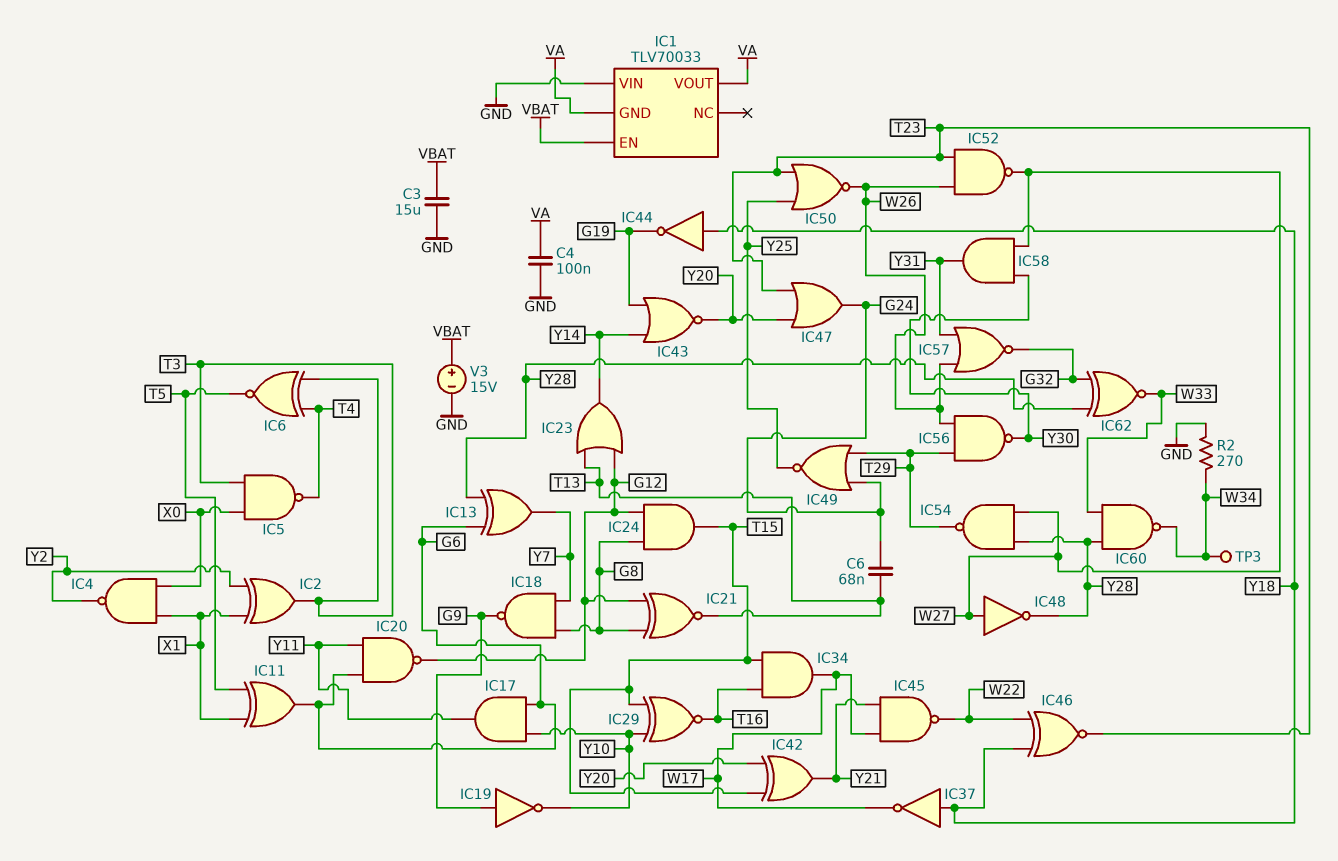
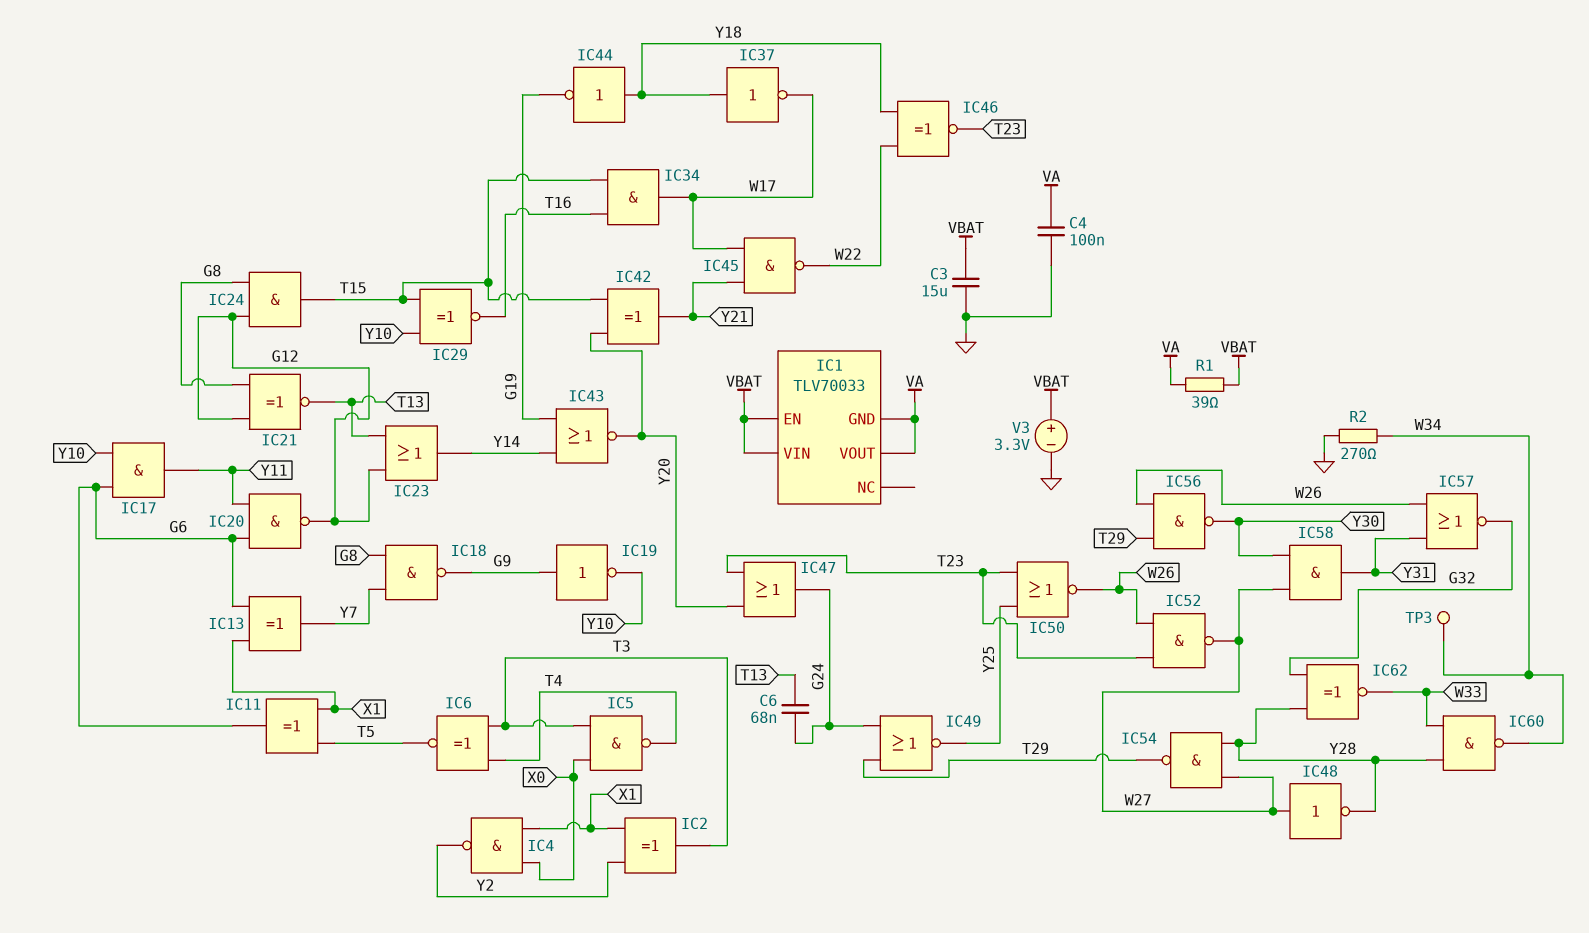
IC1 pin VIN: GND -> VBAT
IC13: XOR (in G6, in Y28, out Y7) -> XOR (in G6, in X1, out Y7)
R1: none -> 39 (VA, VBAT)
V3: 15V (plus VBAT, minus GND) -> 3.3V (plus VBAT, minus GND)

